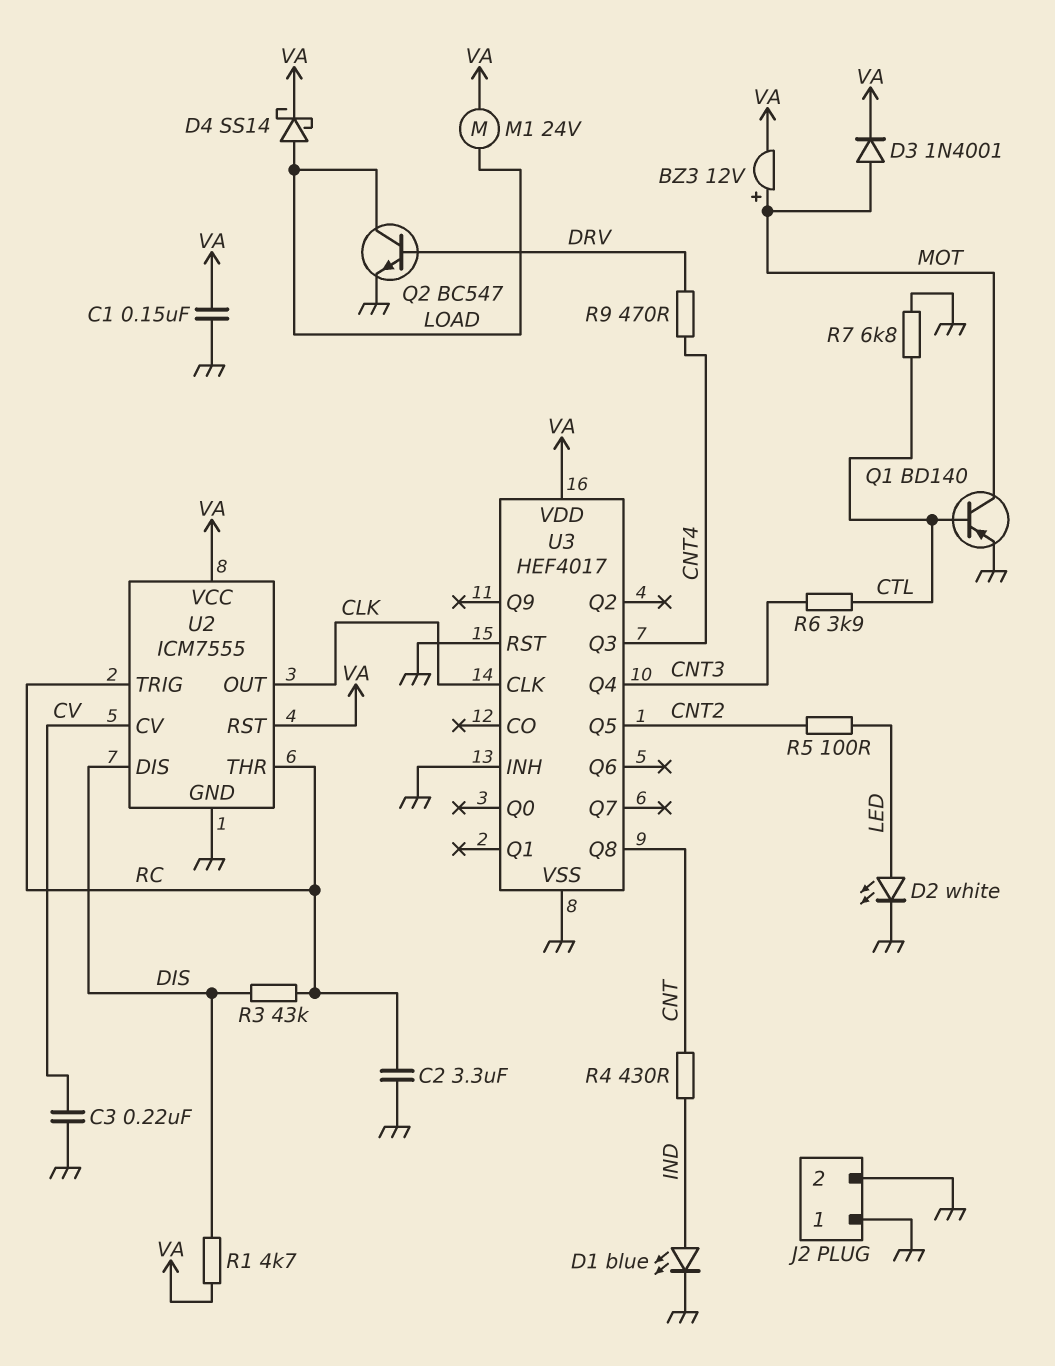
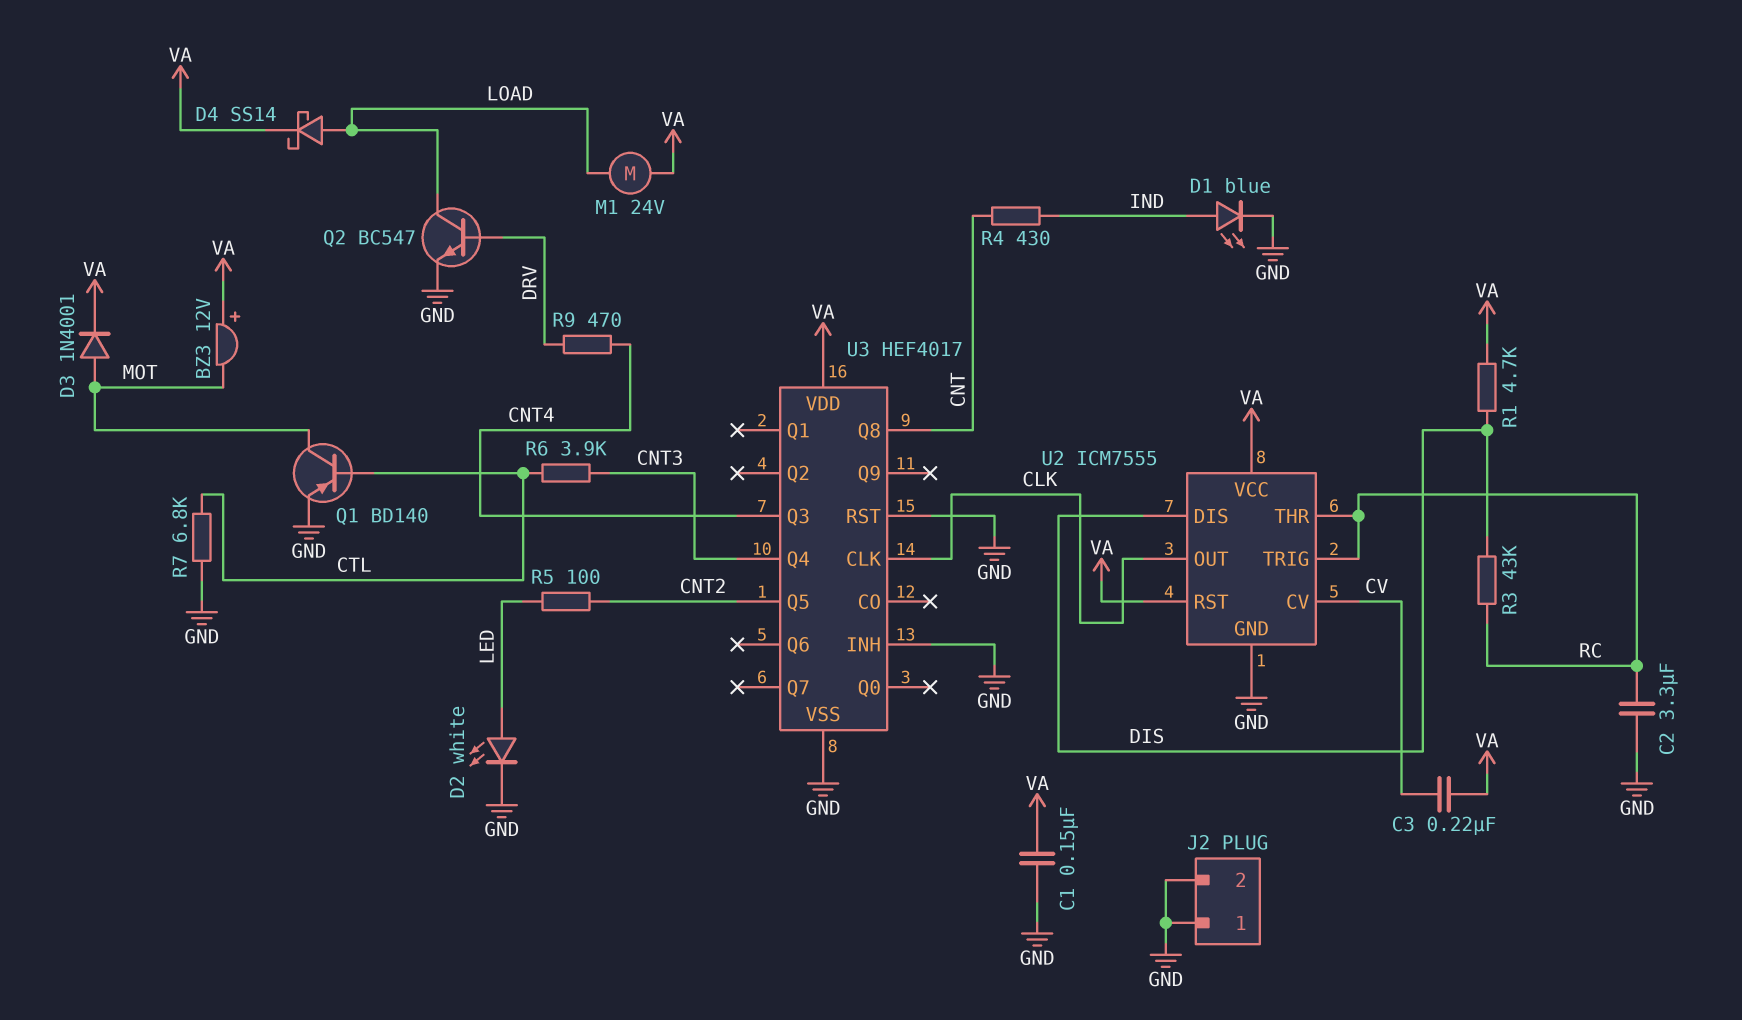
BZ3: buzzer 12V (plus MOT, minus VA) -> buzzer 12V (plus VA, minus MOT)
C3: 220nF (CV, GND) -> 220nF (CV, VA)

